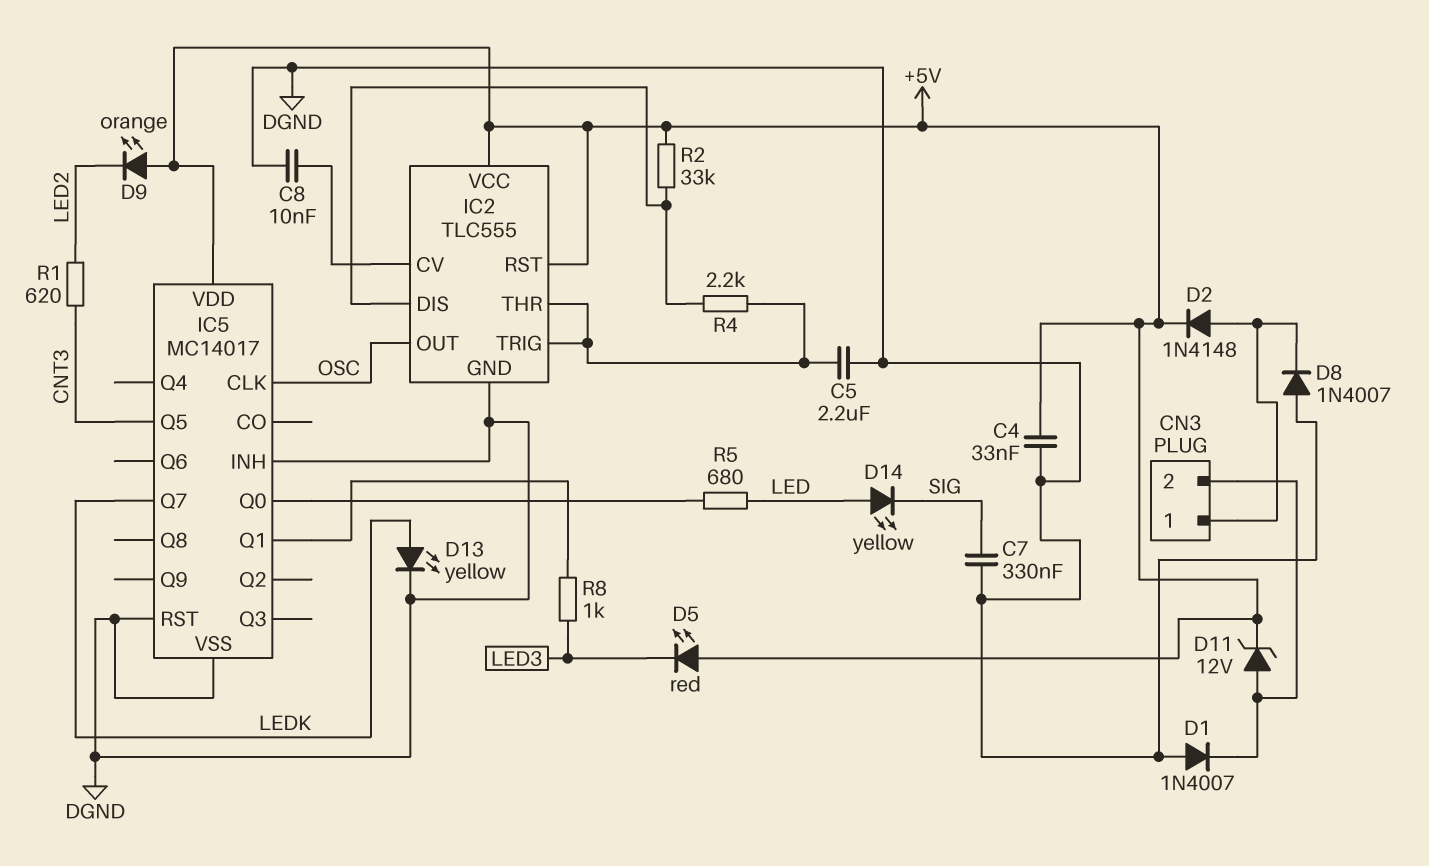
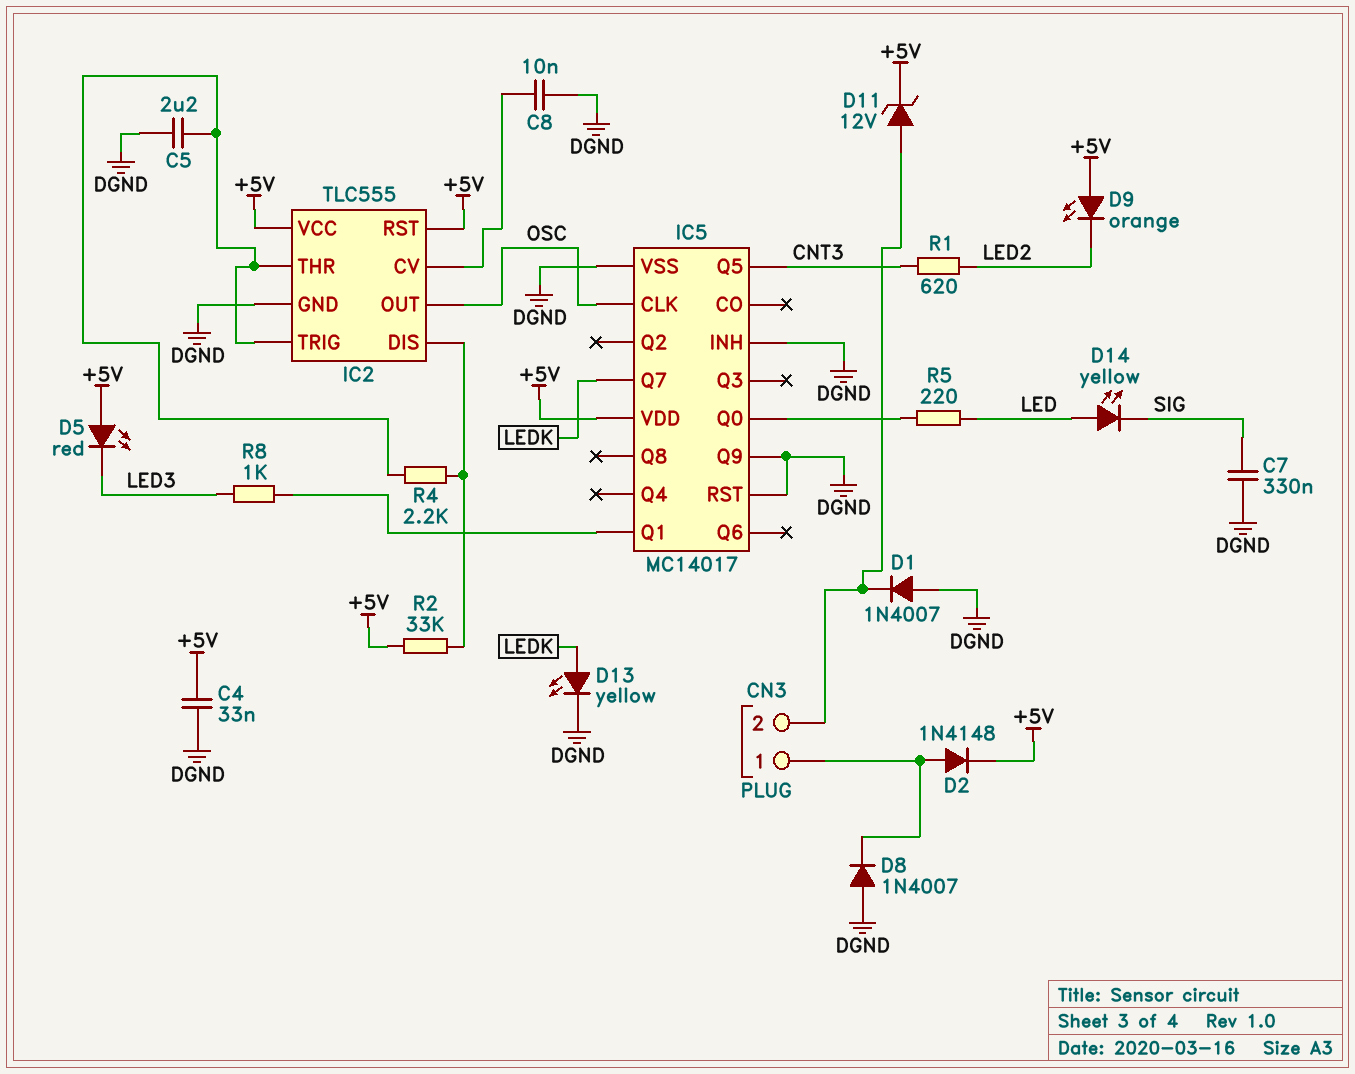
IC5 pin Q9: none -> DGND
R5: 680 (IC5/Q0, LED) -> 220 (IC5/Q0, LED)

